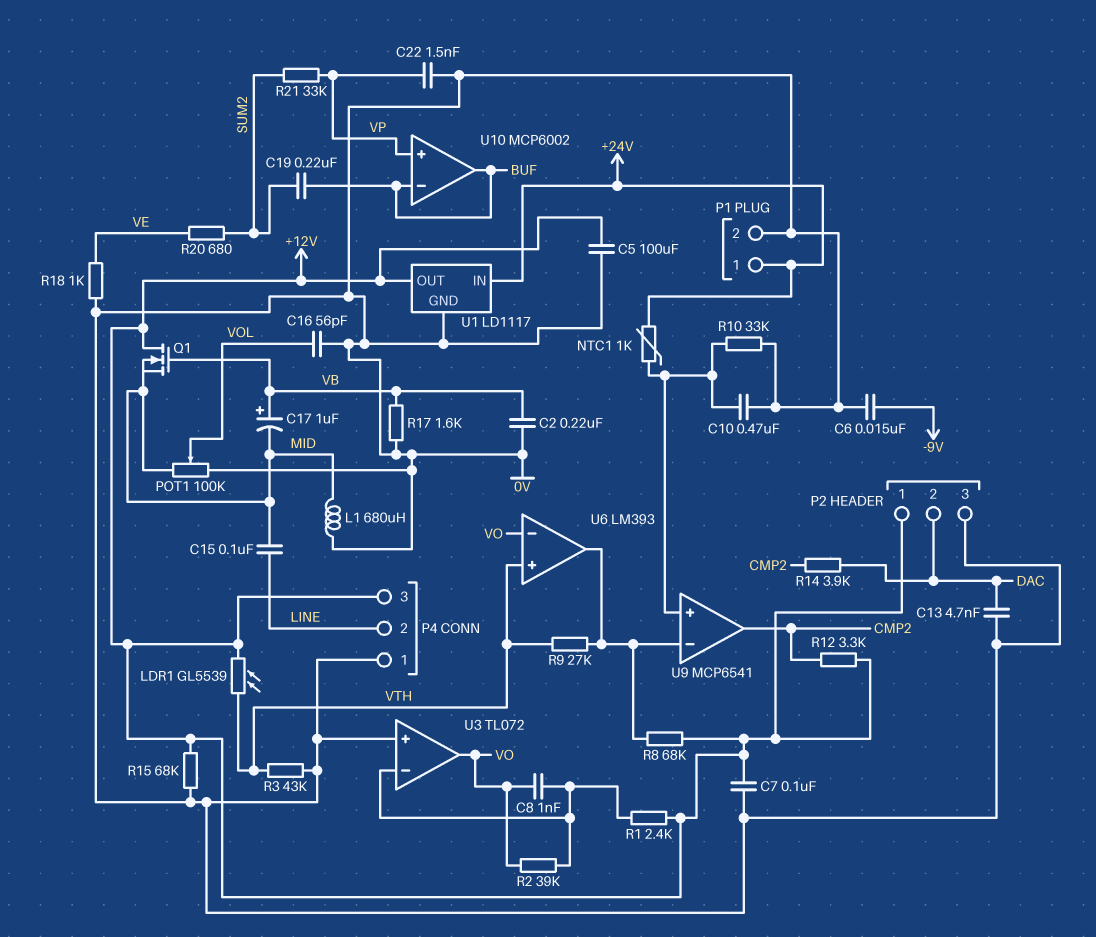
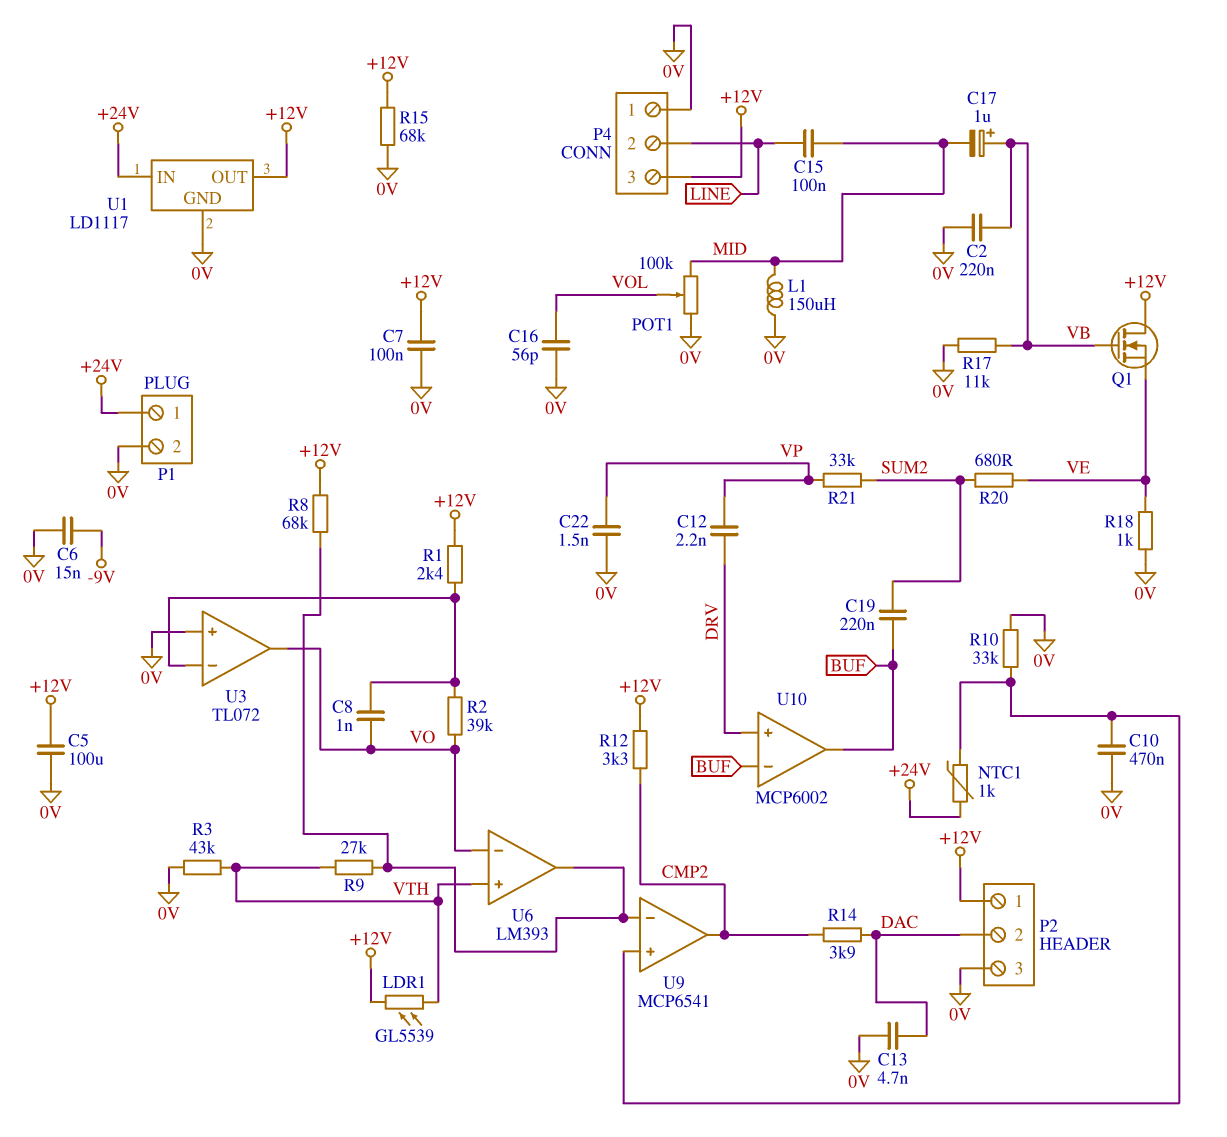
C12: none -> 2.2nF (DRV, VP)
L1: 680uH (0V, MID) -> 150uH (0V, MID)
Q1: NMOS (G VB, D +12V, S MID) -> NMOS (G VB, D +12V, S VE)
R17: 1.6k (0V, VB) -> 11k (0V, VB)
U10 pin in+: VP -> DRV

